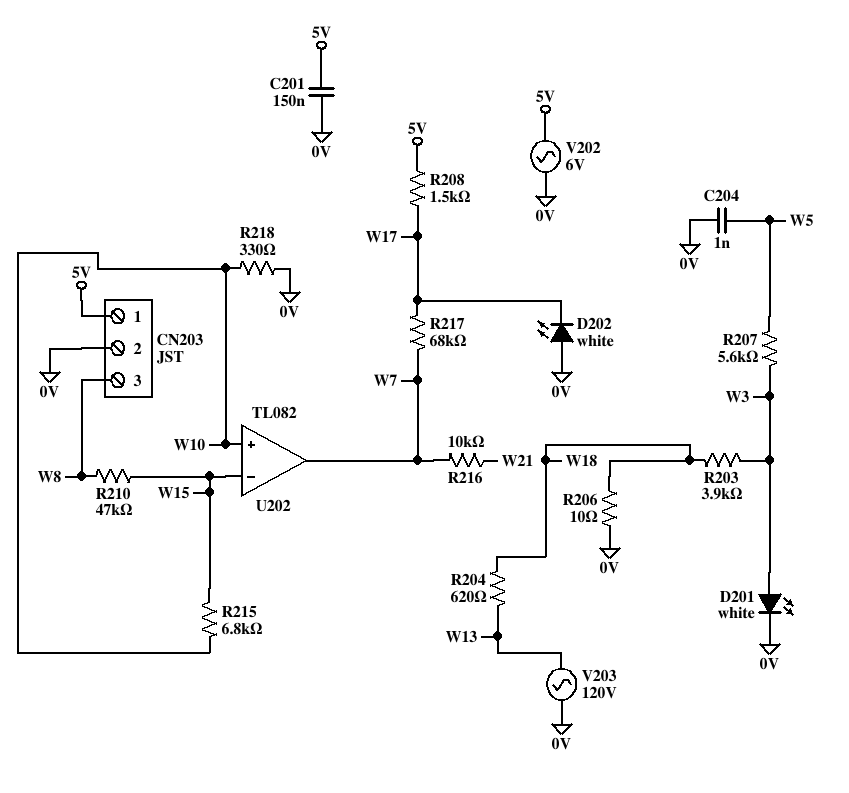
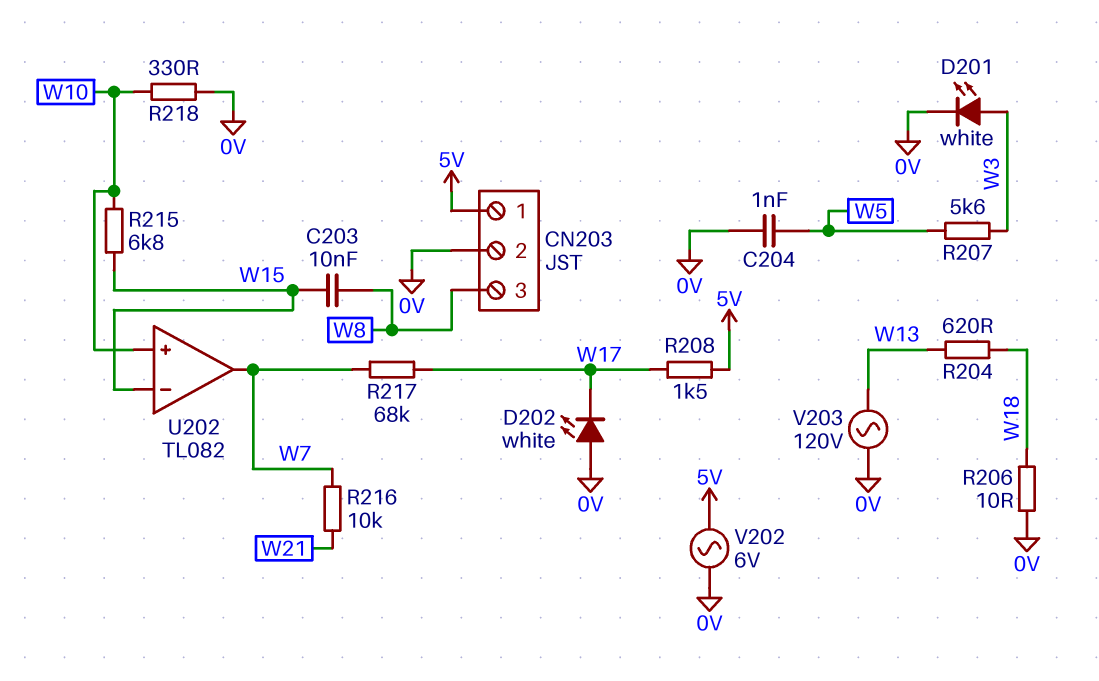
C201: 150nF (0V, 5V) -> none
C203: none -> 10nF (W8, W15)
R203: 3.9k (W3, W18) -> none
R210: 47k (W8, W15) -> none

